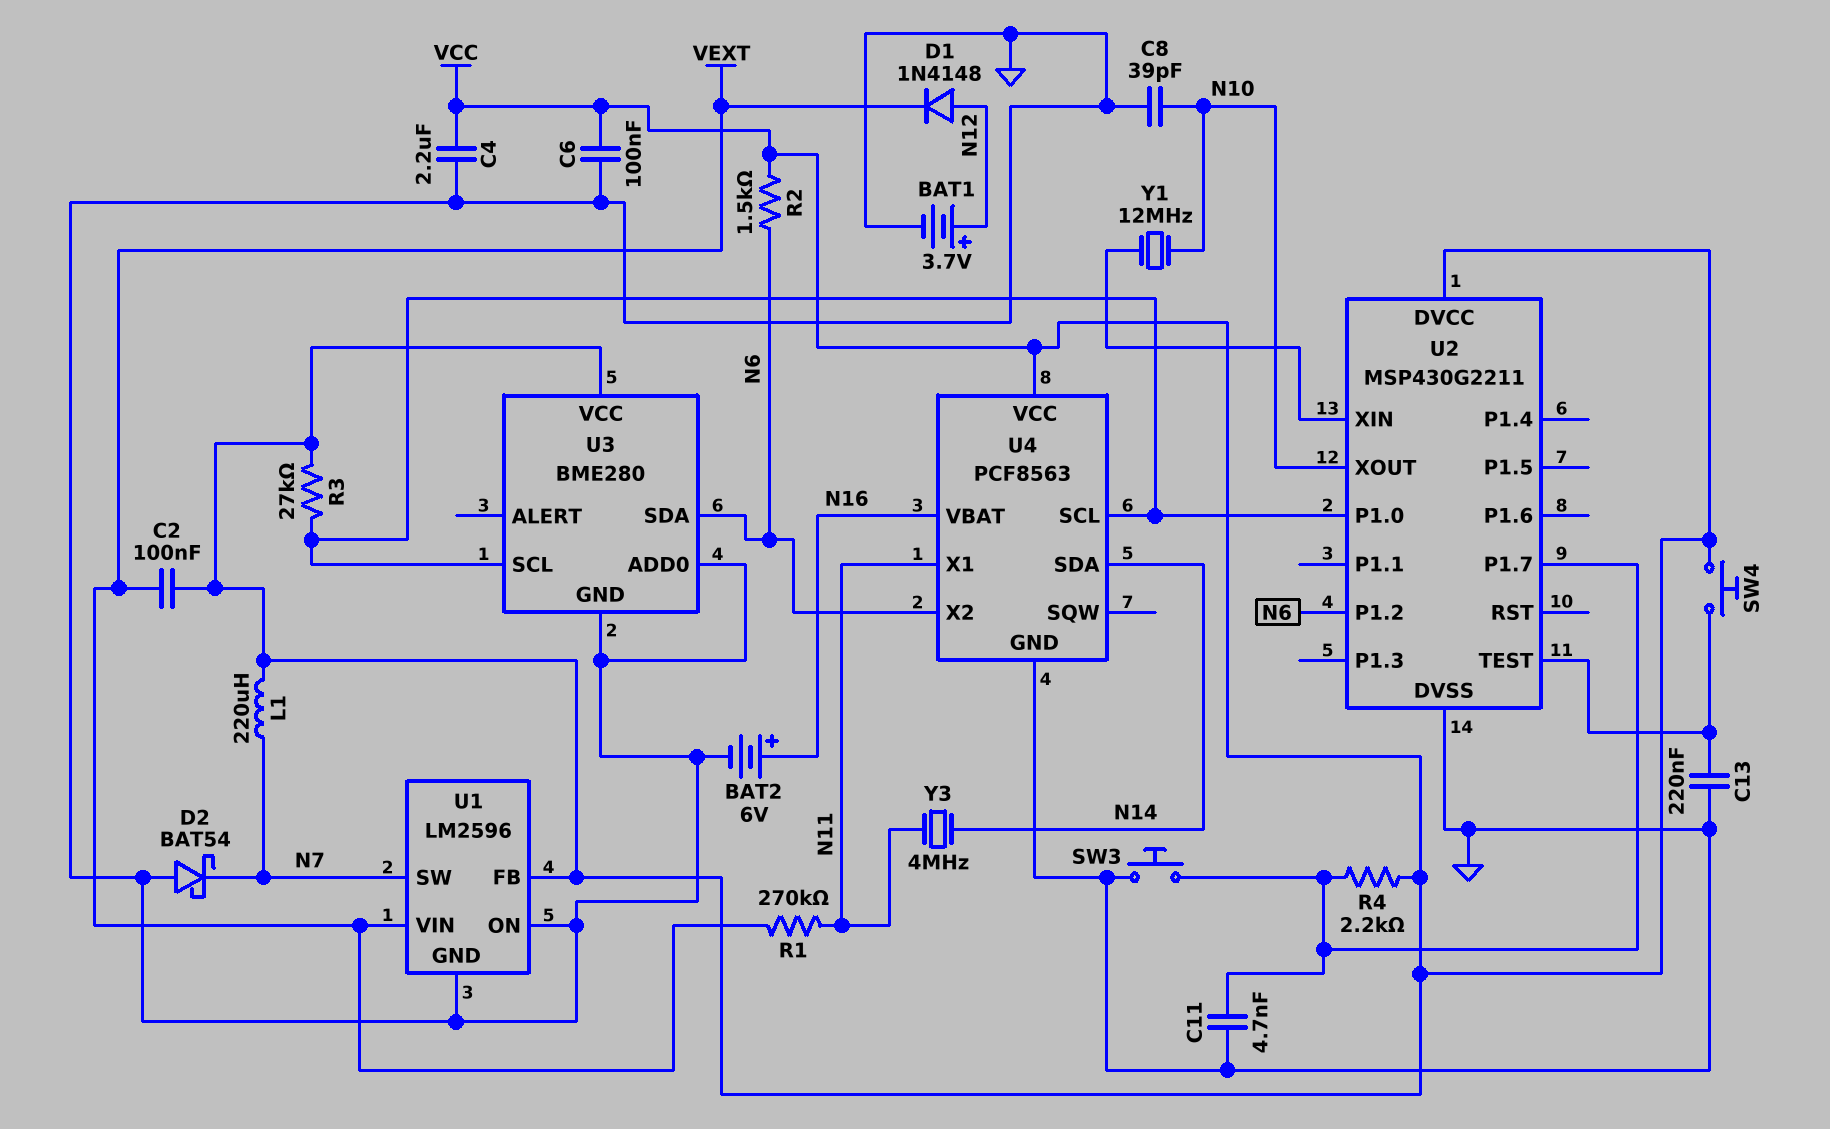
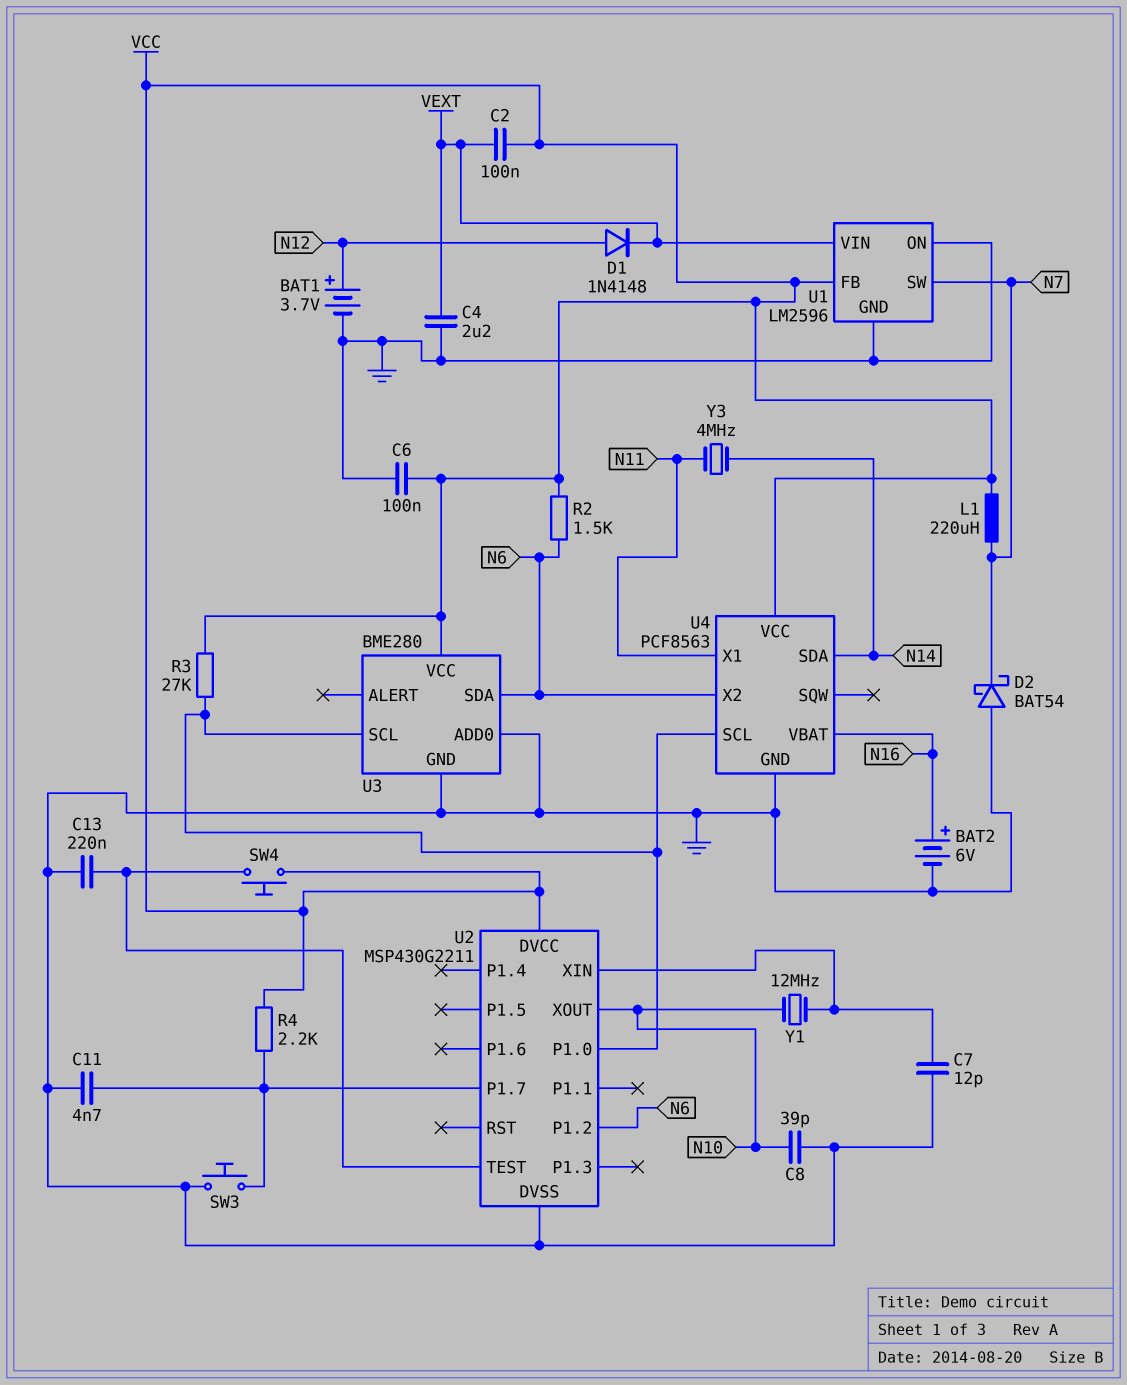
C4: 2.2uF (GND, VCC) -> 2.2uF (GND, VEXT)
C7: none -> 12pF (GND, U2/XIN)
R1: 270k (N11, VEXT) -> none

